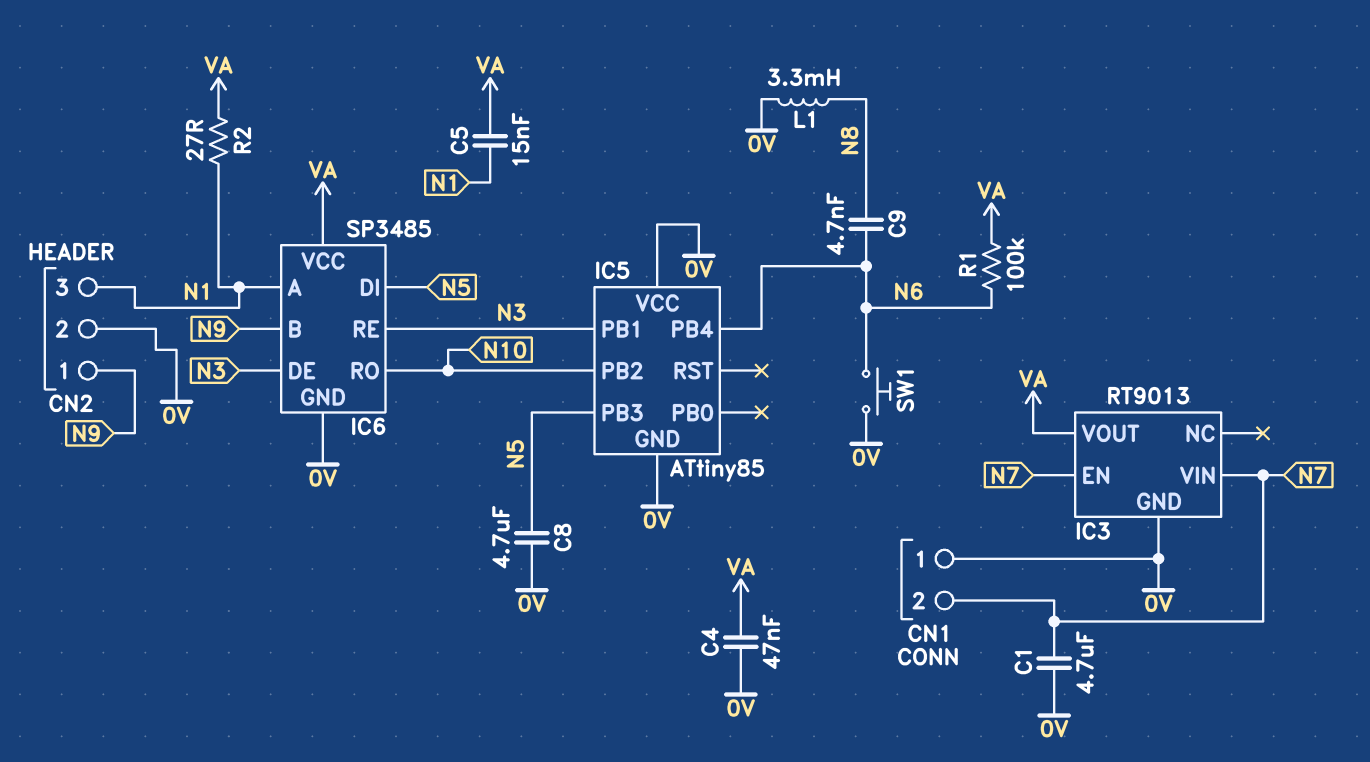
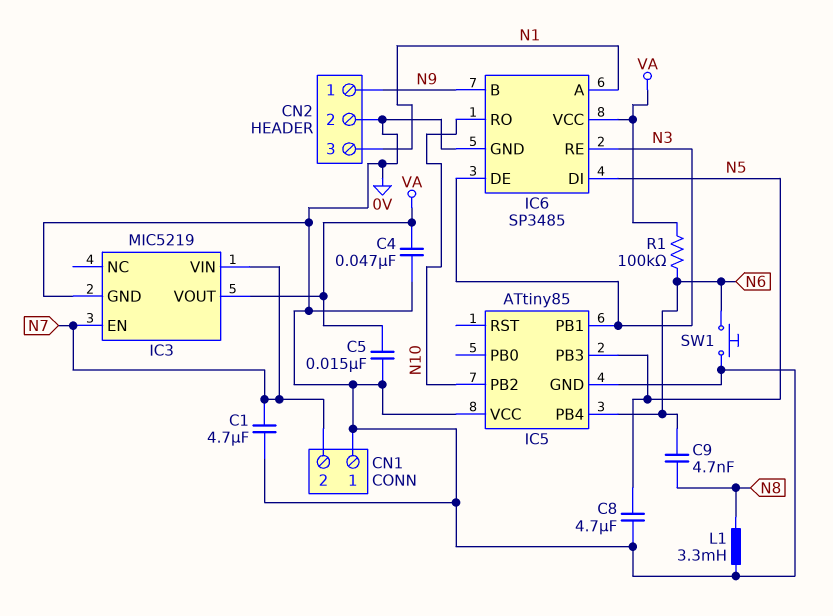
C5: 15nF (N1, VA) -> 15nF (0V, VA)
IC3: RT9013 -> MIC5219
R2: 27 (N1, VA) -> none

